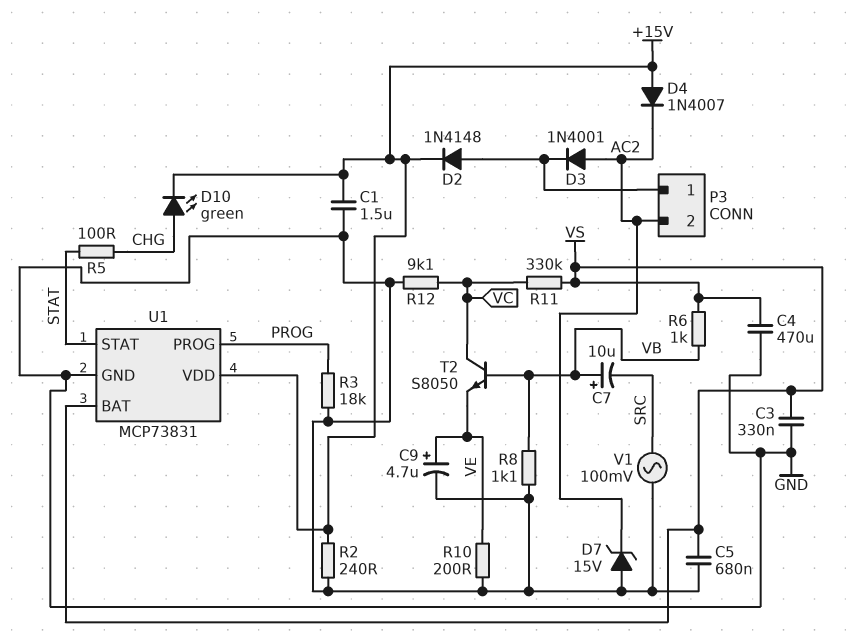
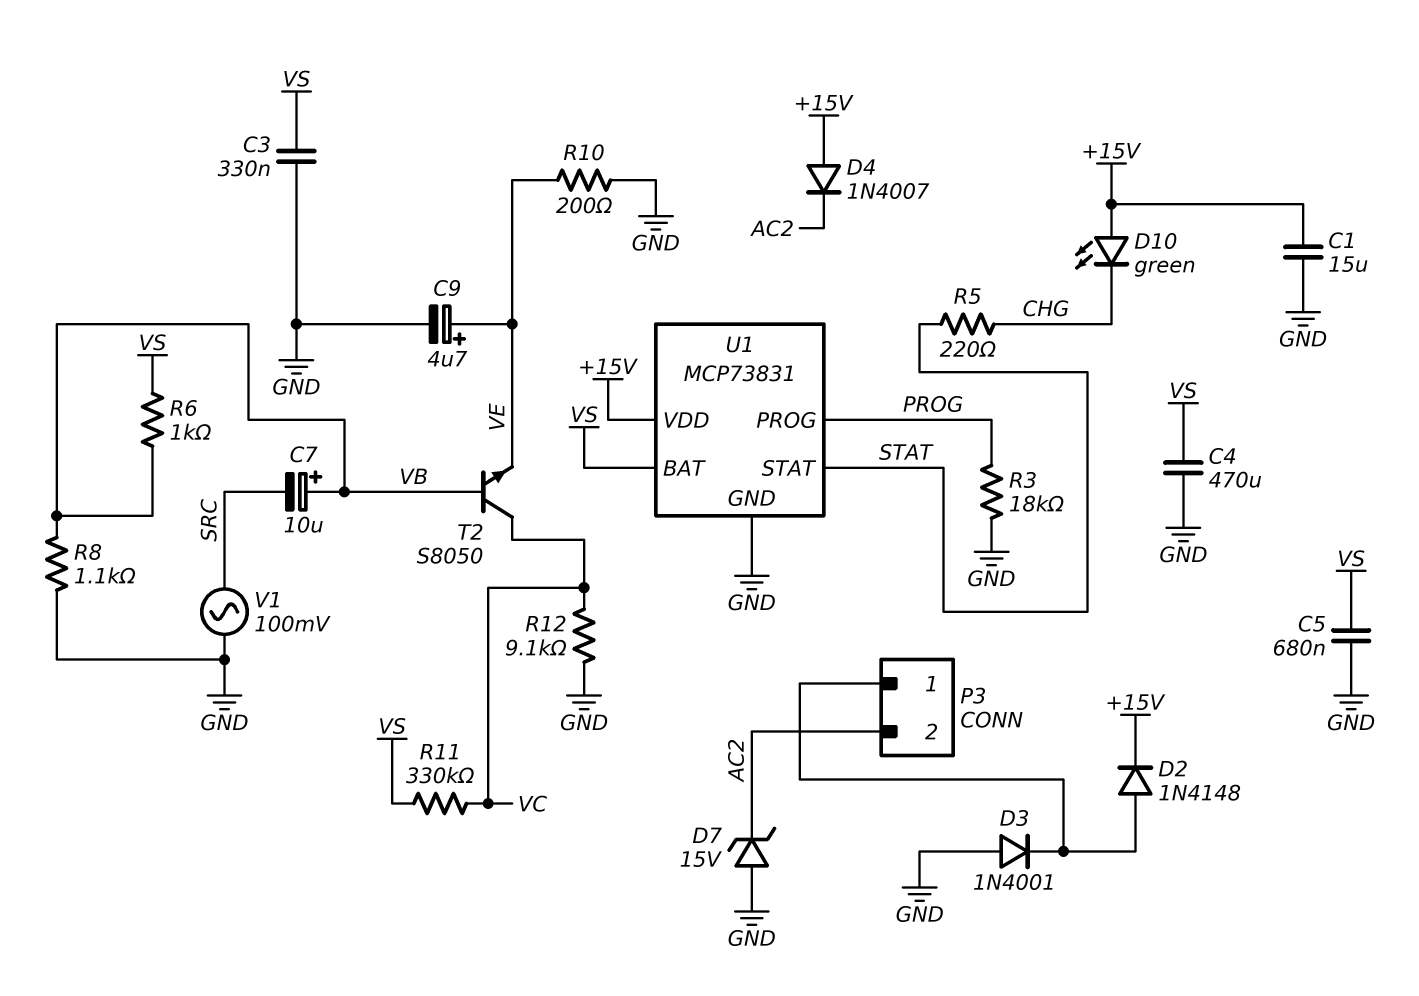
C1: 1.5uF (+15V, GND) -> 15uF (+15V, GND)
D3: diode 1N4001 (A AC2, K P3/1) -> diode 1N4001 (A GND, K P3/1)
D10: LED green (A CHG, K +15V) -> LED green (A +15V, K CHG)
R2: 240 (+15V, GND) -> none
R5: 100 (CHG, STAT) -> 220 (CHG, STAT)

